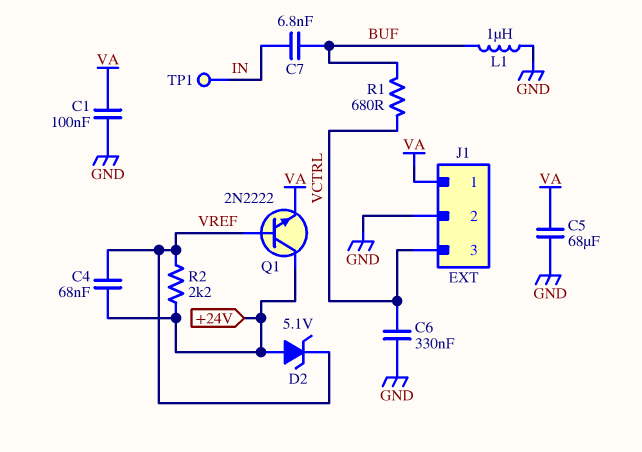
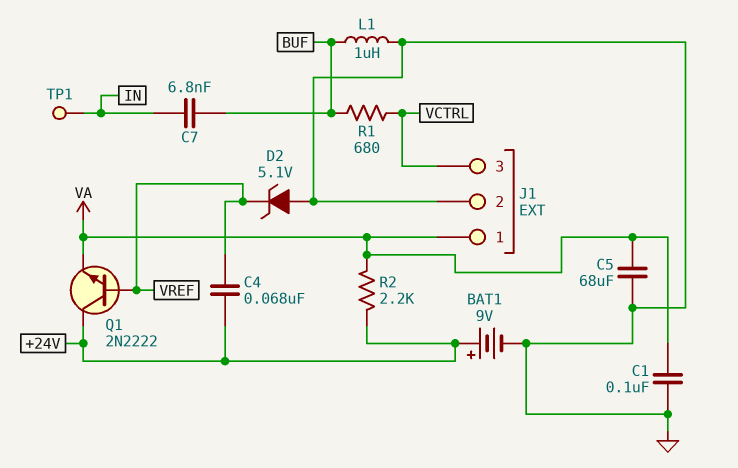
BAT1: none -> 9V (plus +24V, minus GND)
C6: 330nF (GND, VCTRL) -> none
D2: zener 5.1V (A +24V, K VREF) -> zener 5.1V (A GND, K VREF)
R2: 2.2k (+24V, VREF) -> 2.2k (+24V, VA)

